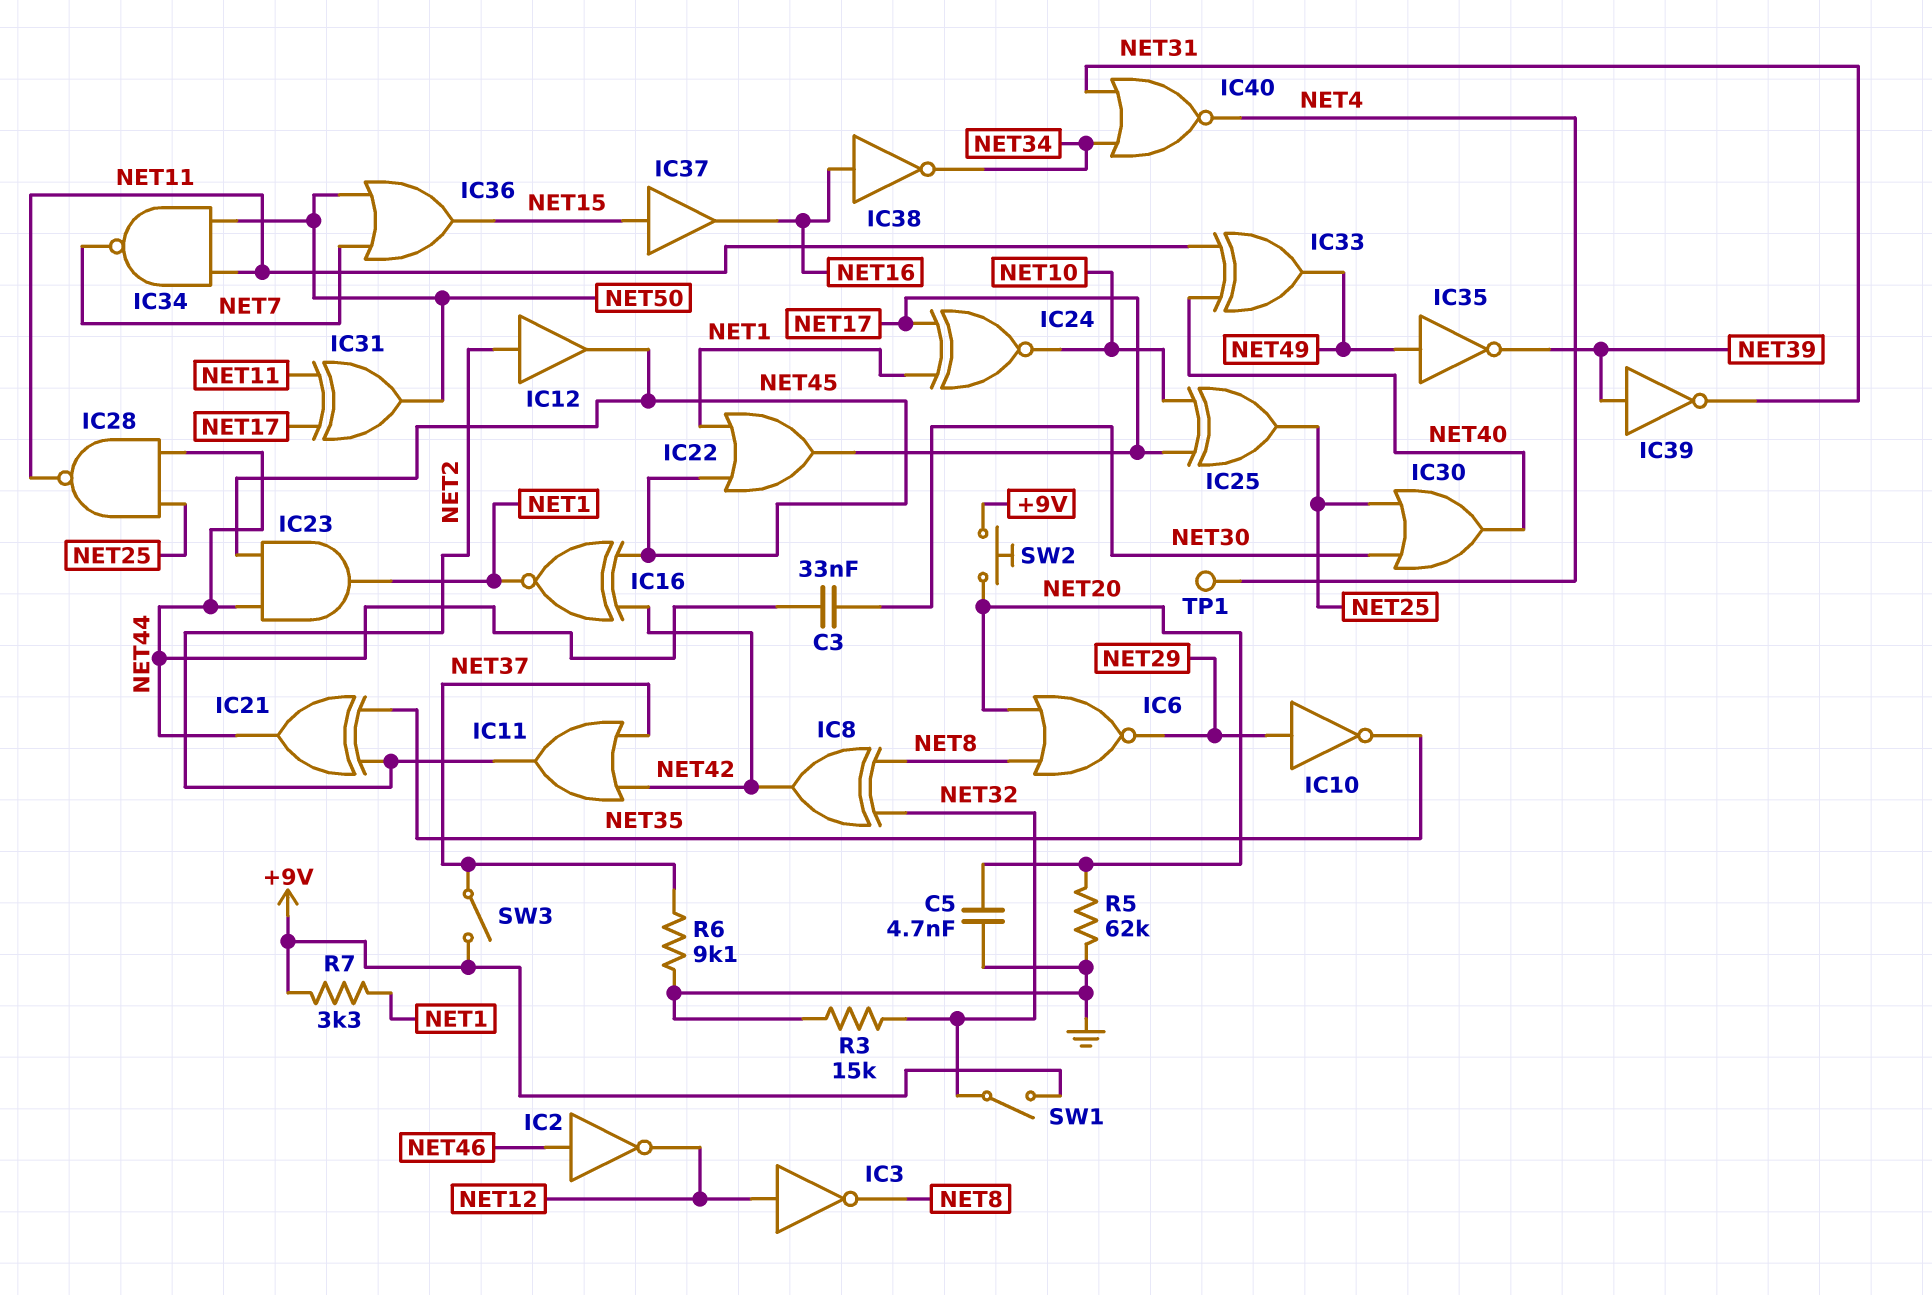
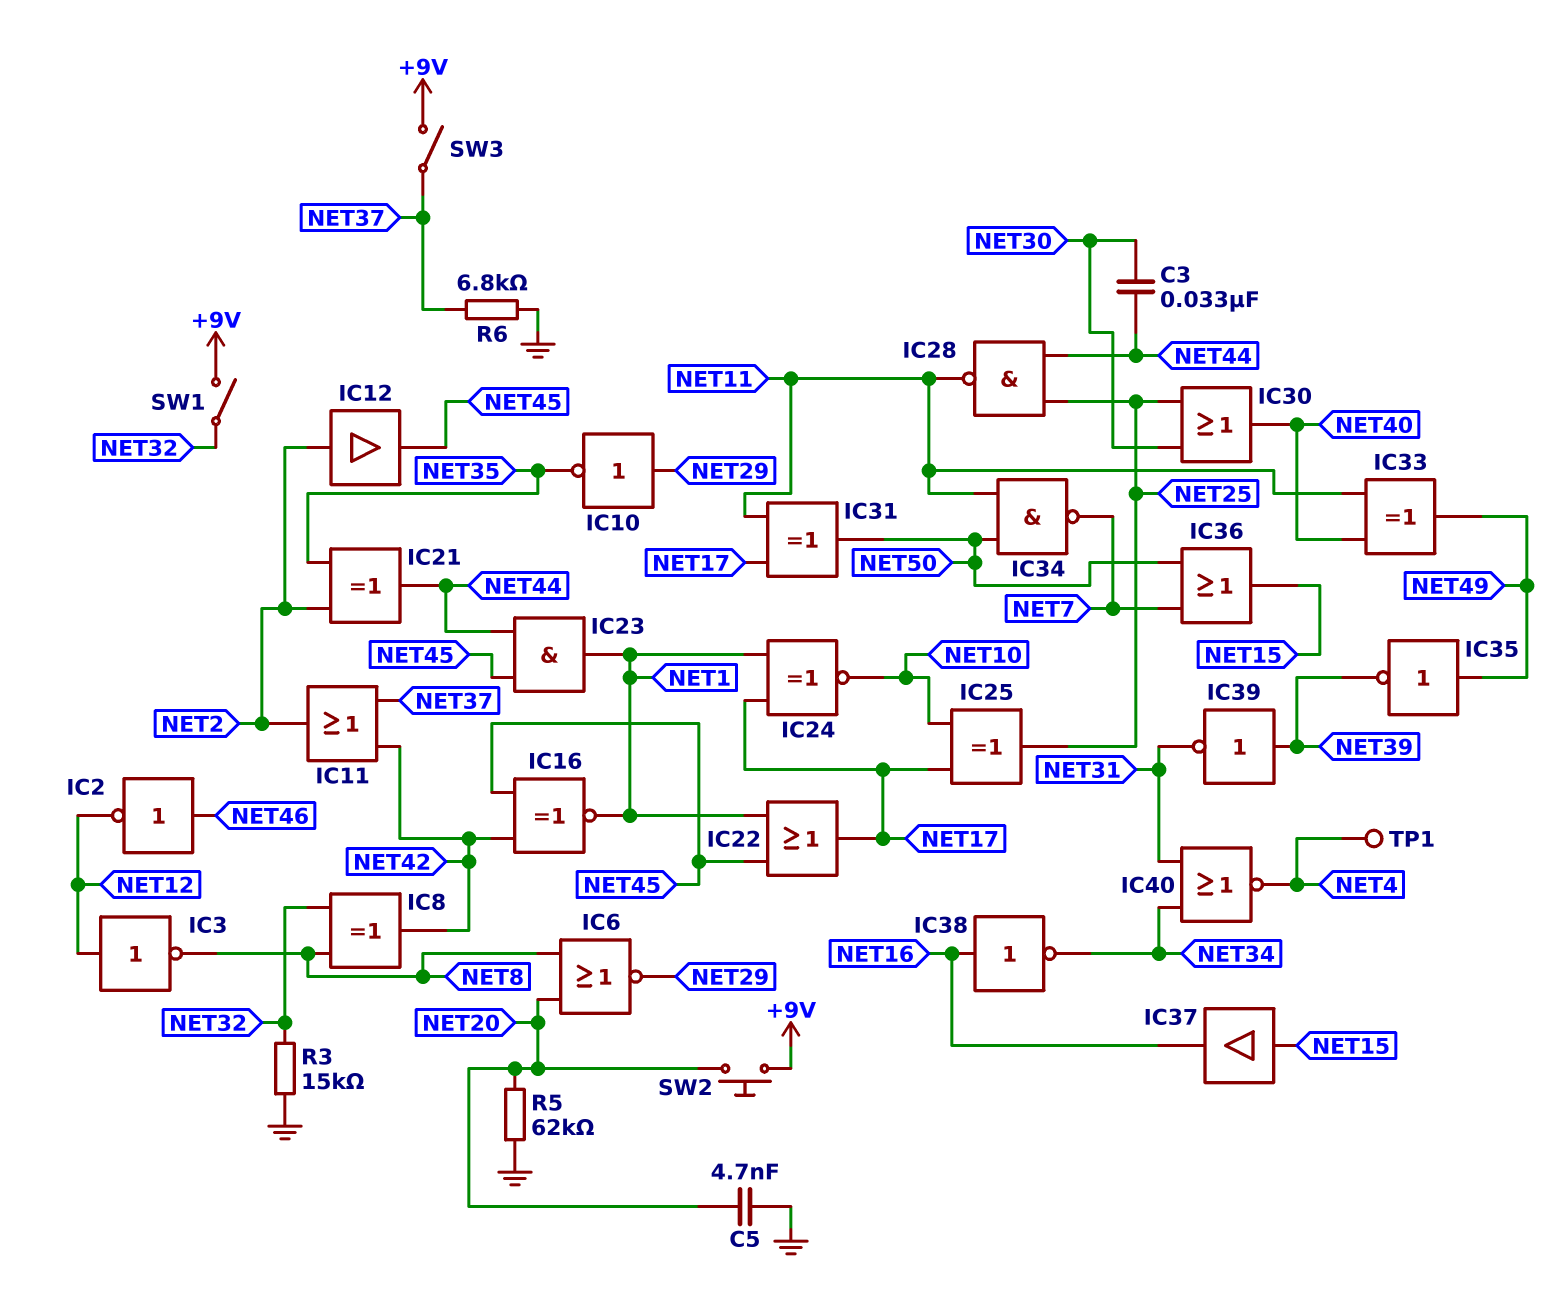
R6: 9.1k (GND, NET37) -> 6.8k (GND, NET37)
R7: 3.3k (+9V, NET1) -> none

